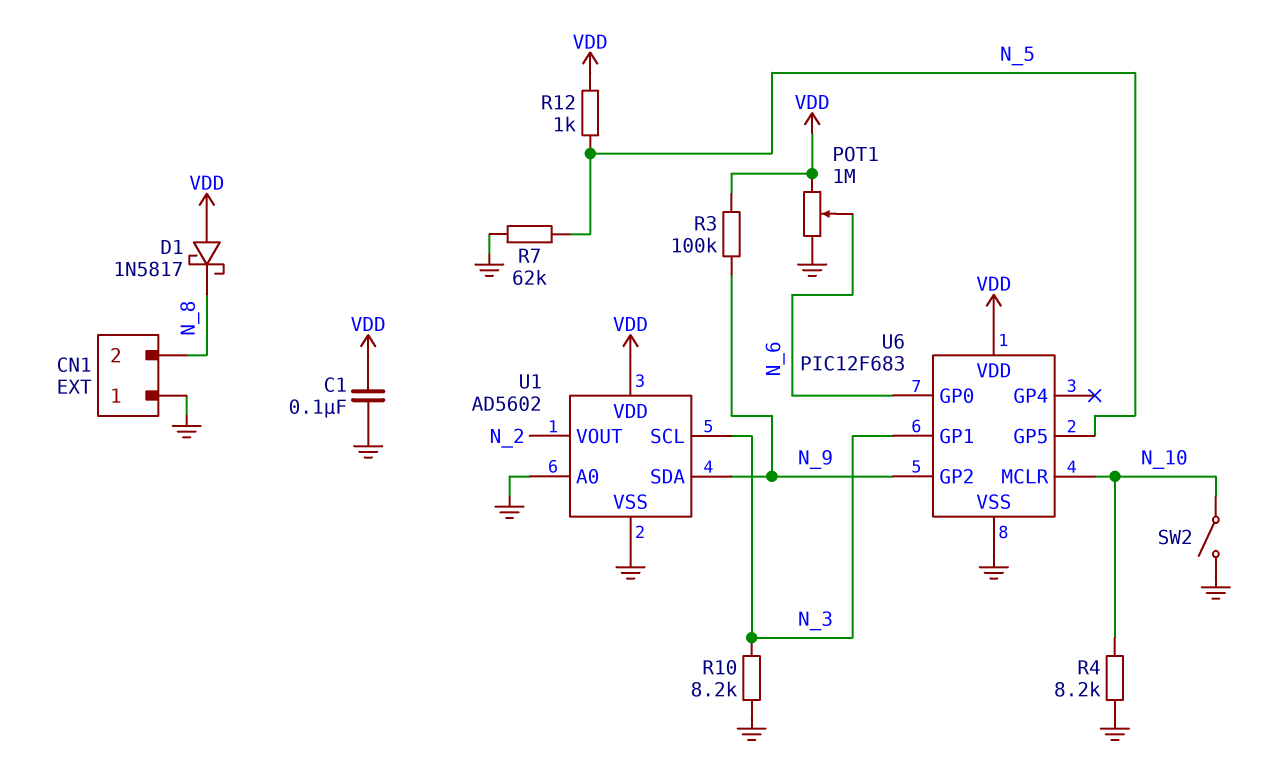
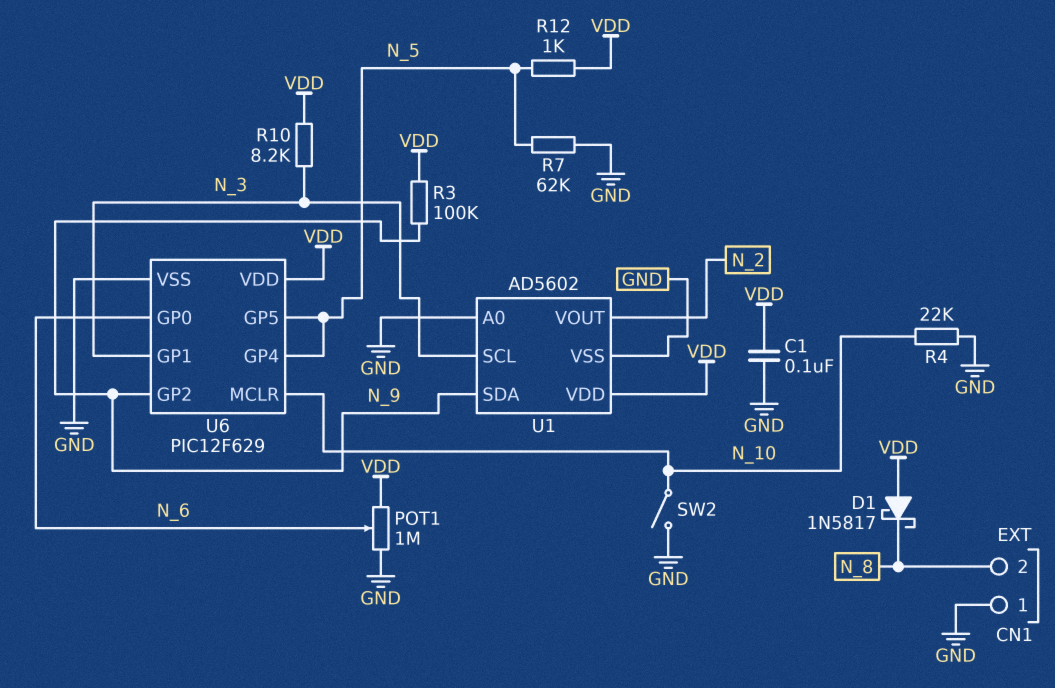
R4: 8.2k (GND, N_10) -> 22k (GND, N_10)
R10: 8.2k (GND, N_3) -> 8.2k (N_3, VDD)
U6: PIC12F683 -> PIC12F629
U6 pin GP4: none -> N_5

